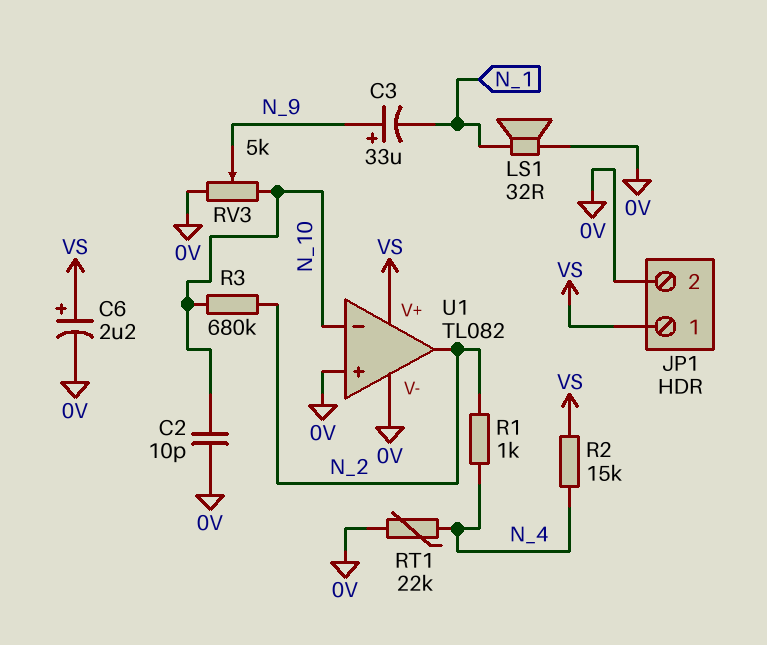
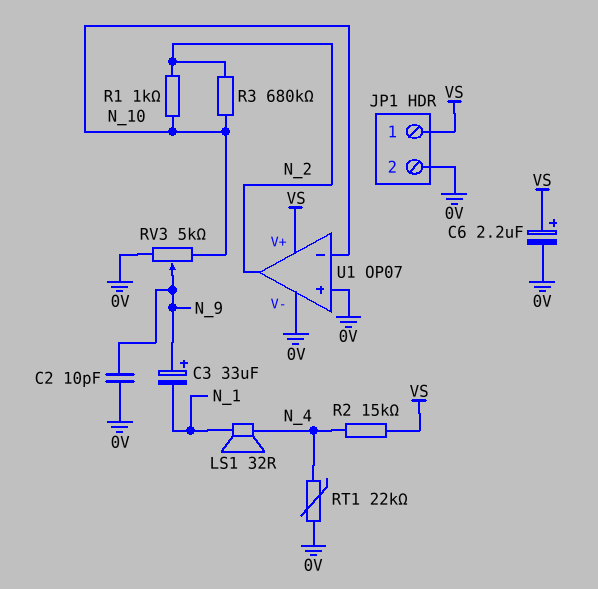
C2: 10pF (0V, N_10) -> 10pF (0V, N_9)
LS1: speaker 32R (0V, N_1) -> speaker 32R (N_1, N_4)
R1: 1k (N_2, N_4) -> 1k (N_2, N_10)
U1: TL082 -> OP07

